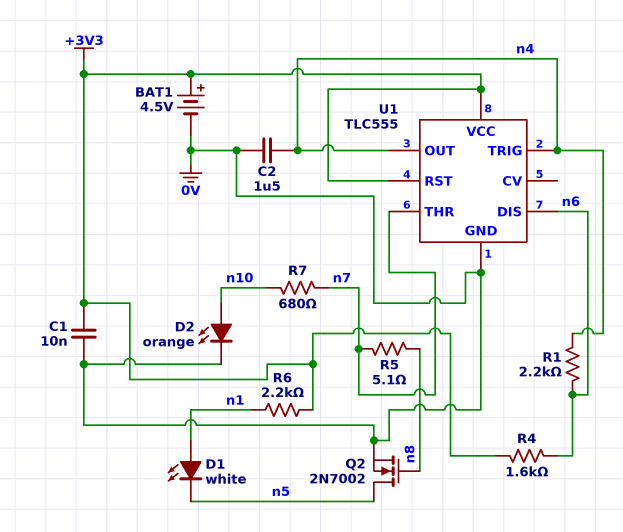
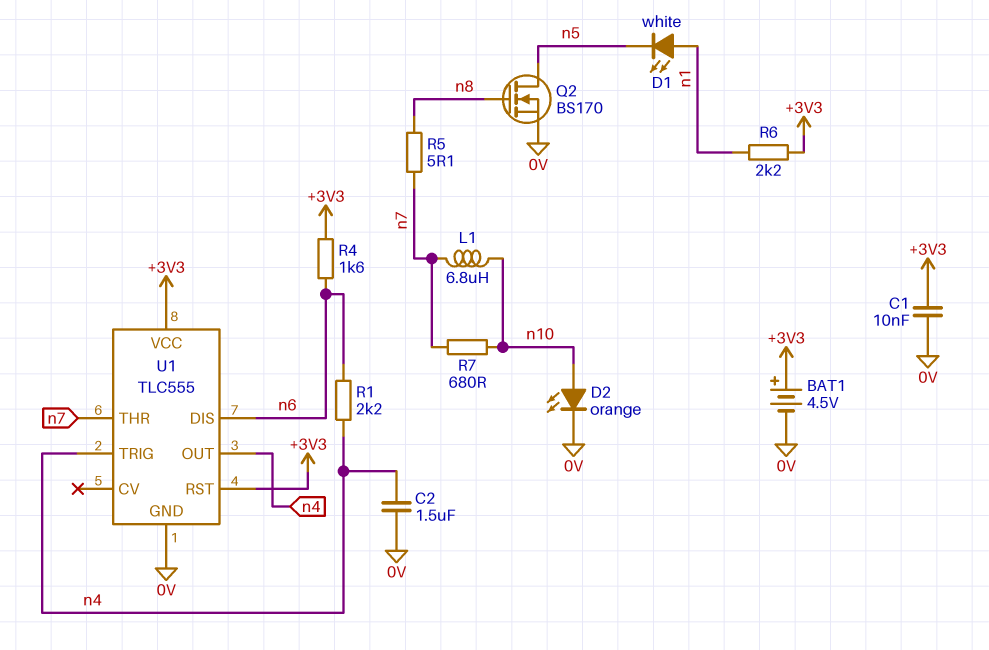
L1: none -> 6.8uH (n7, n10)
Q2: NMOS 2N7002 (G n8, D n5, S 0V) -> NMOS BS170 (G n8, D n5, S 0V)

